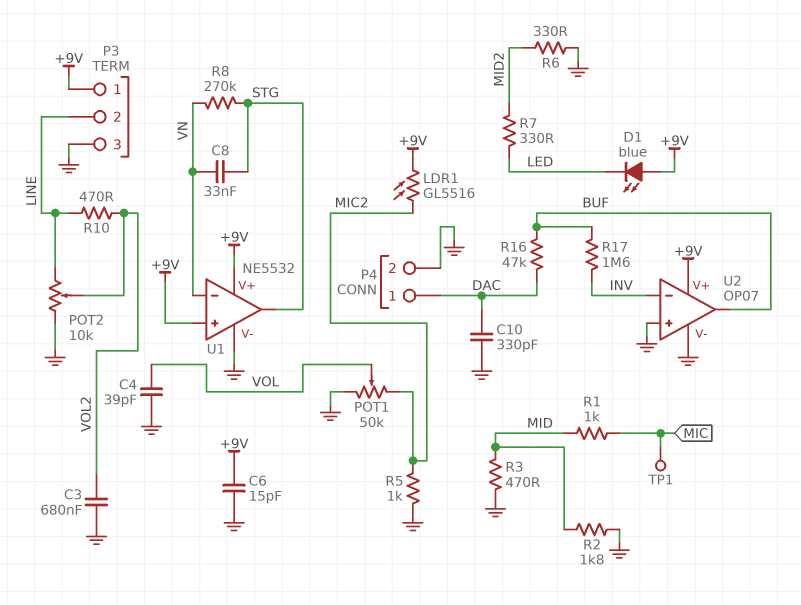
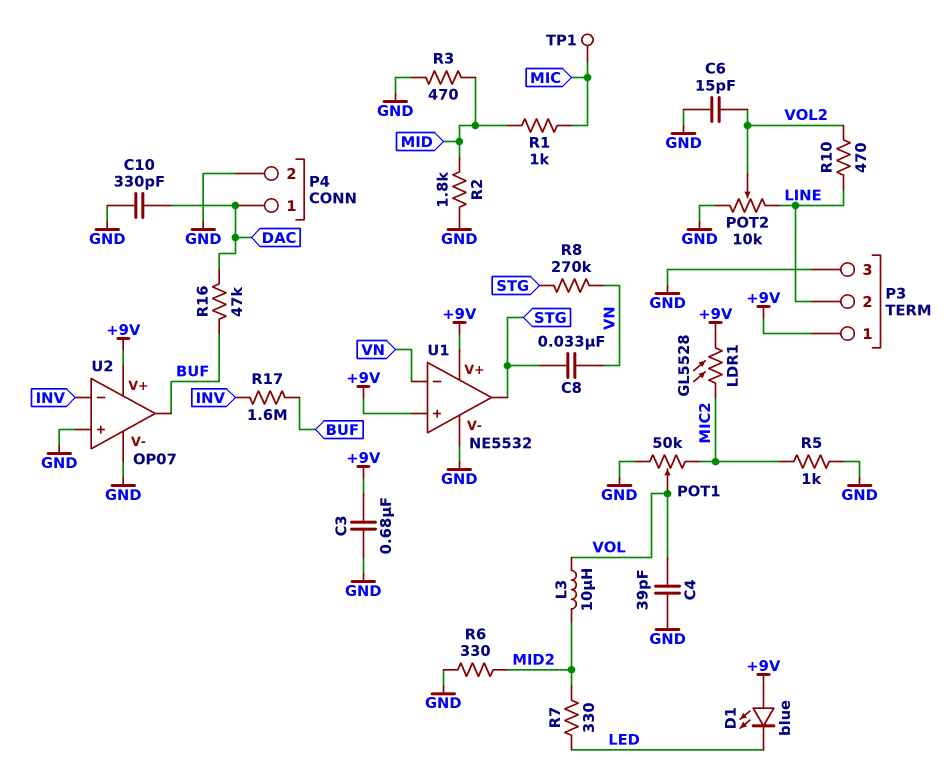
C3: 680nF (GND, VOL2) -> 680nF (+9V, GND)
C6: 15pF (+9V, GND) -> 15pF (GND, VOL2)
L3: none -> 10uH (MID2, VOL)
LDR1: GL5516 (+9V, MIC2) -> GL5528 (+9V, MIC2)

